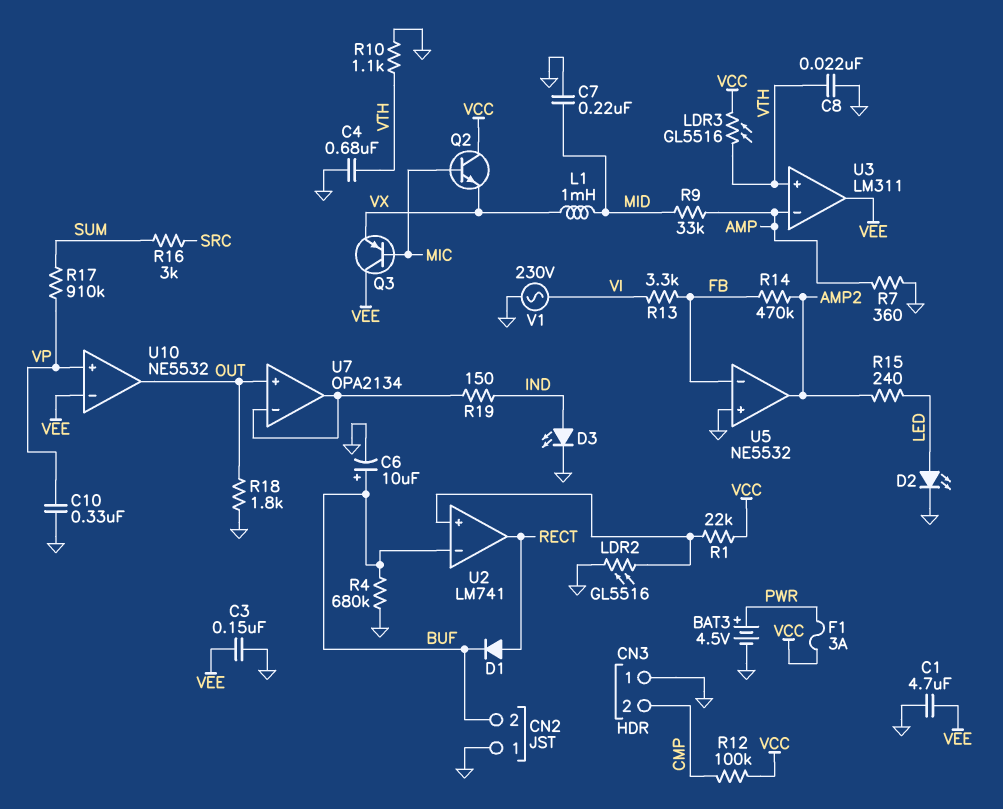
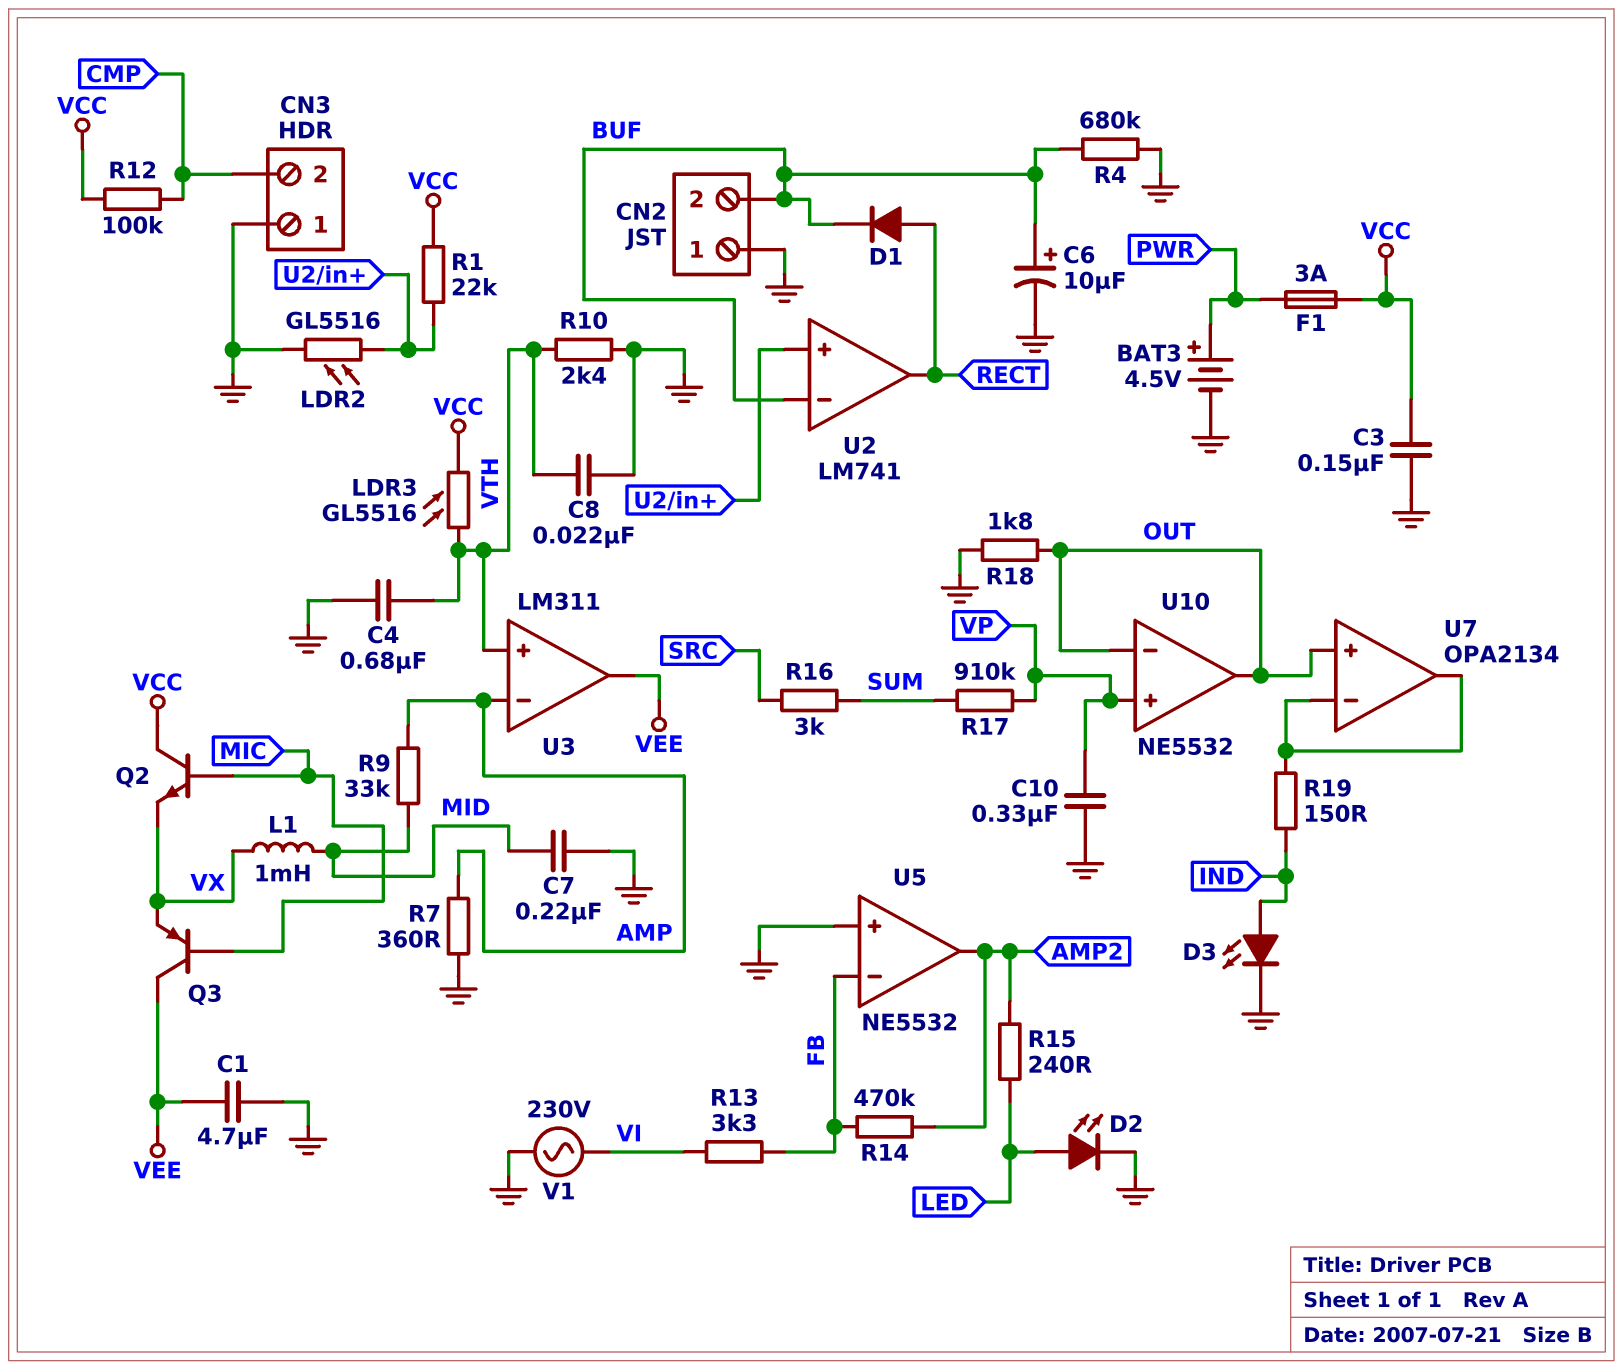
C3: 150nF (GND, VEE) -> 150nF (GND, VCC)
R10: 1.1k (GND, VTH) -> 2.4k (GND, VTH)
U10 pin in-: VEE -> OUT

